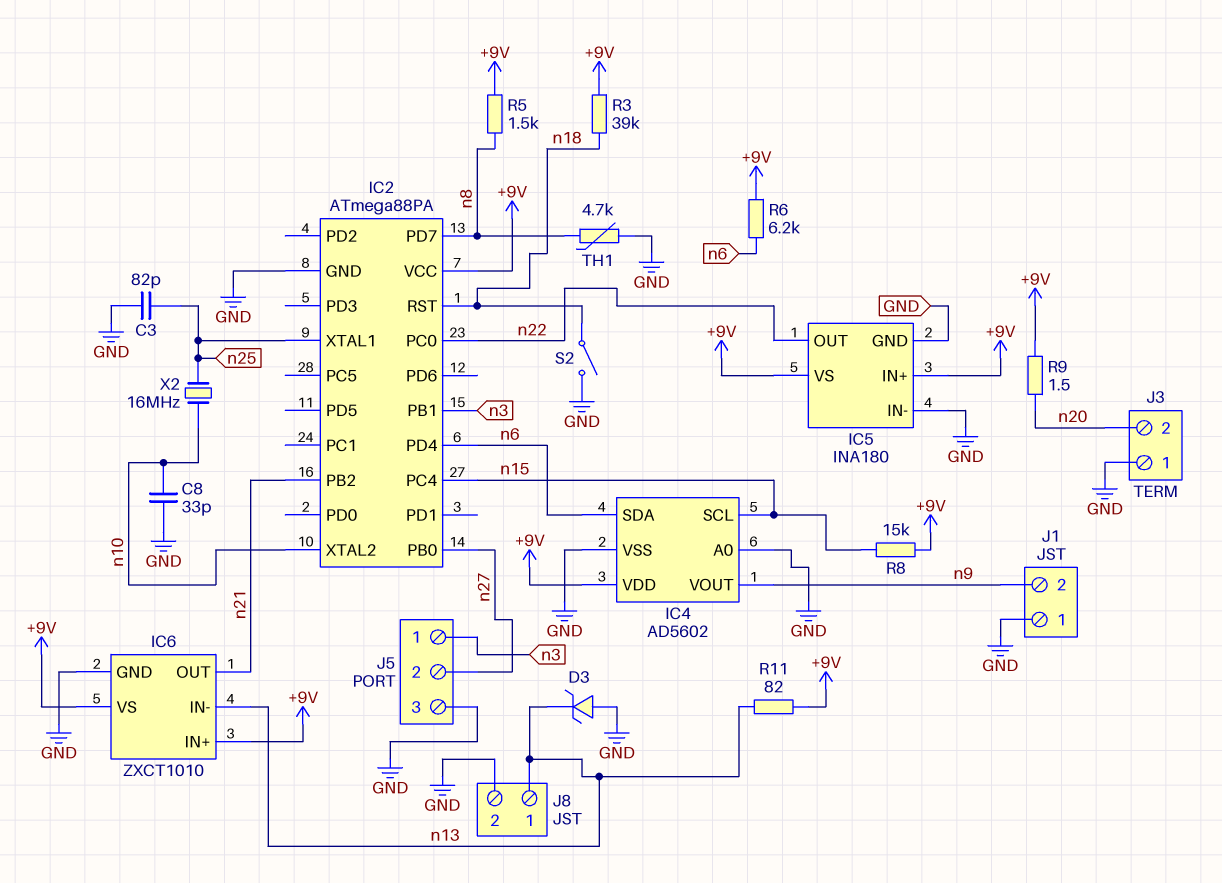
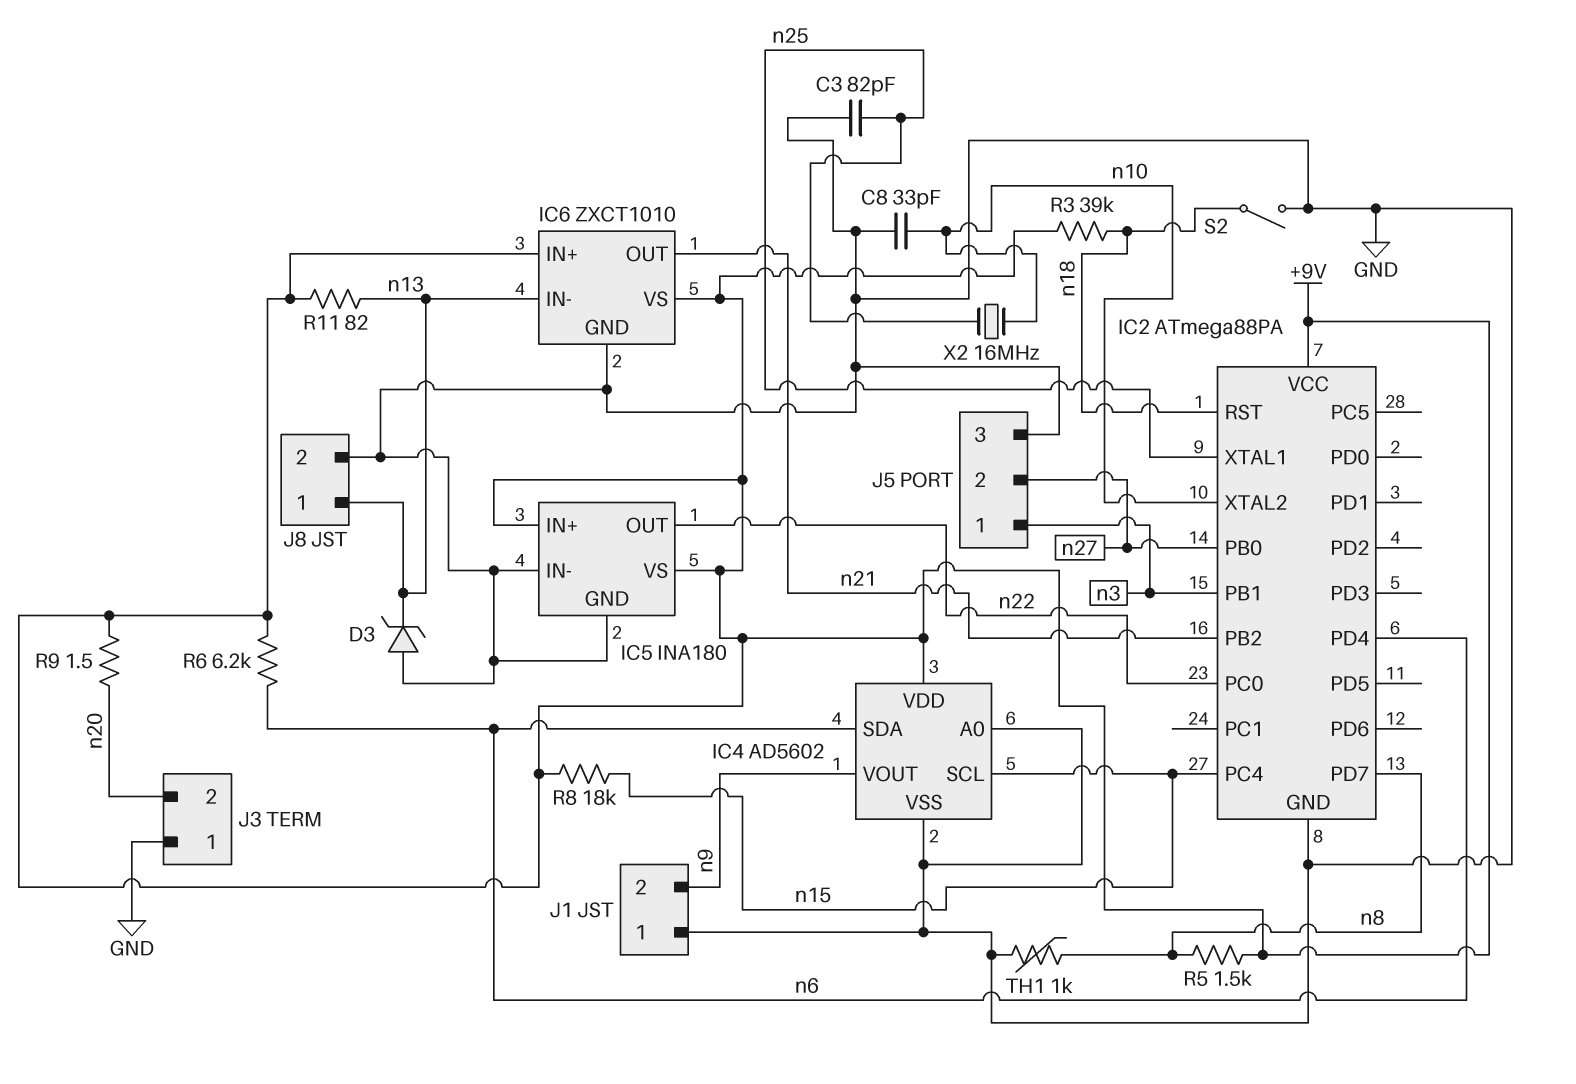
R8: 15k (+9V, n15) -> 18k (+9V, n15)
TH1: 4.7k (GND, n8) -> 1k (GND, n8)

